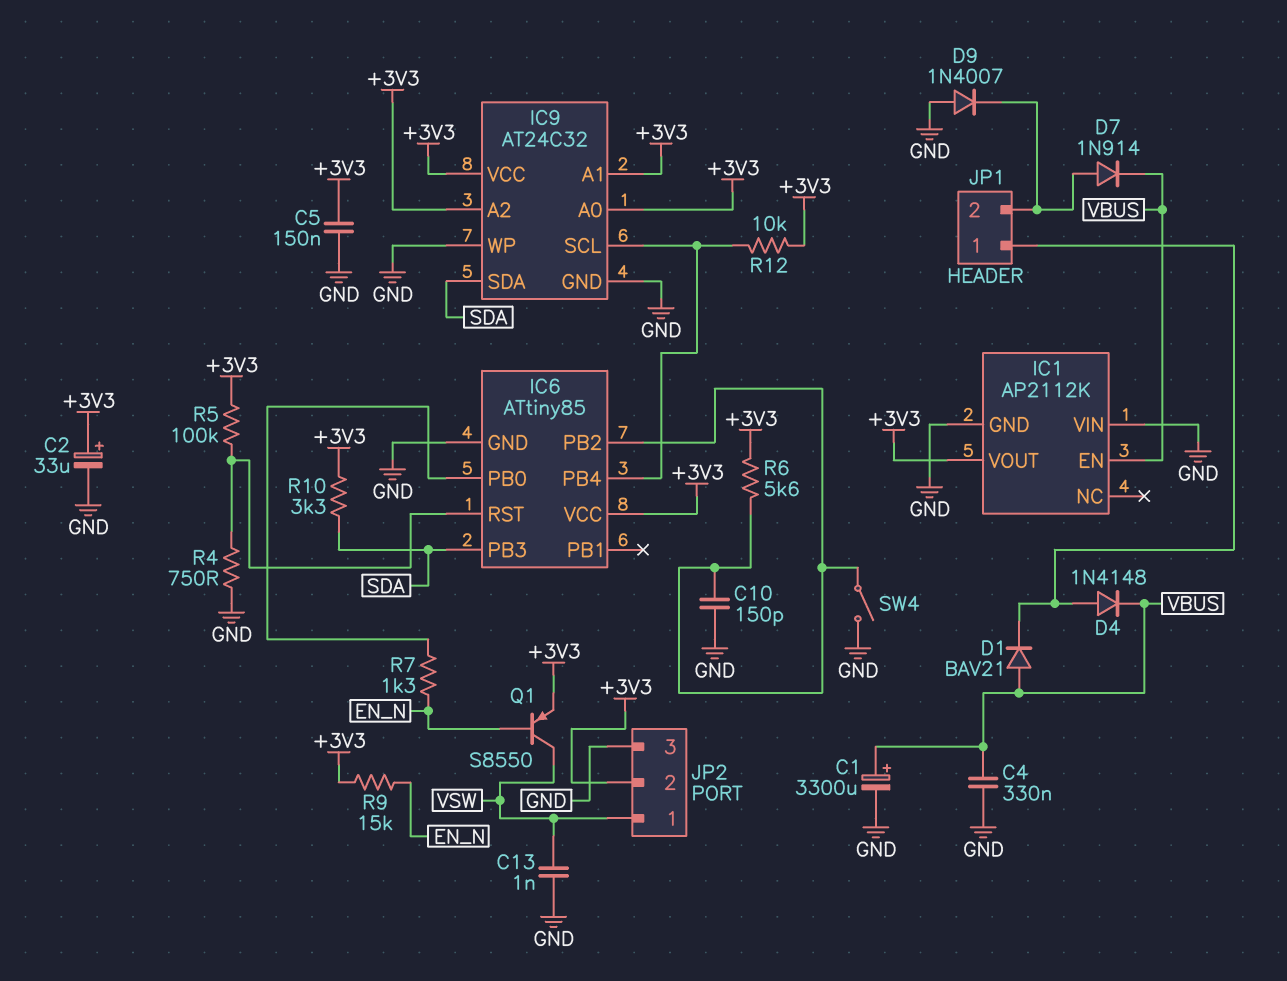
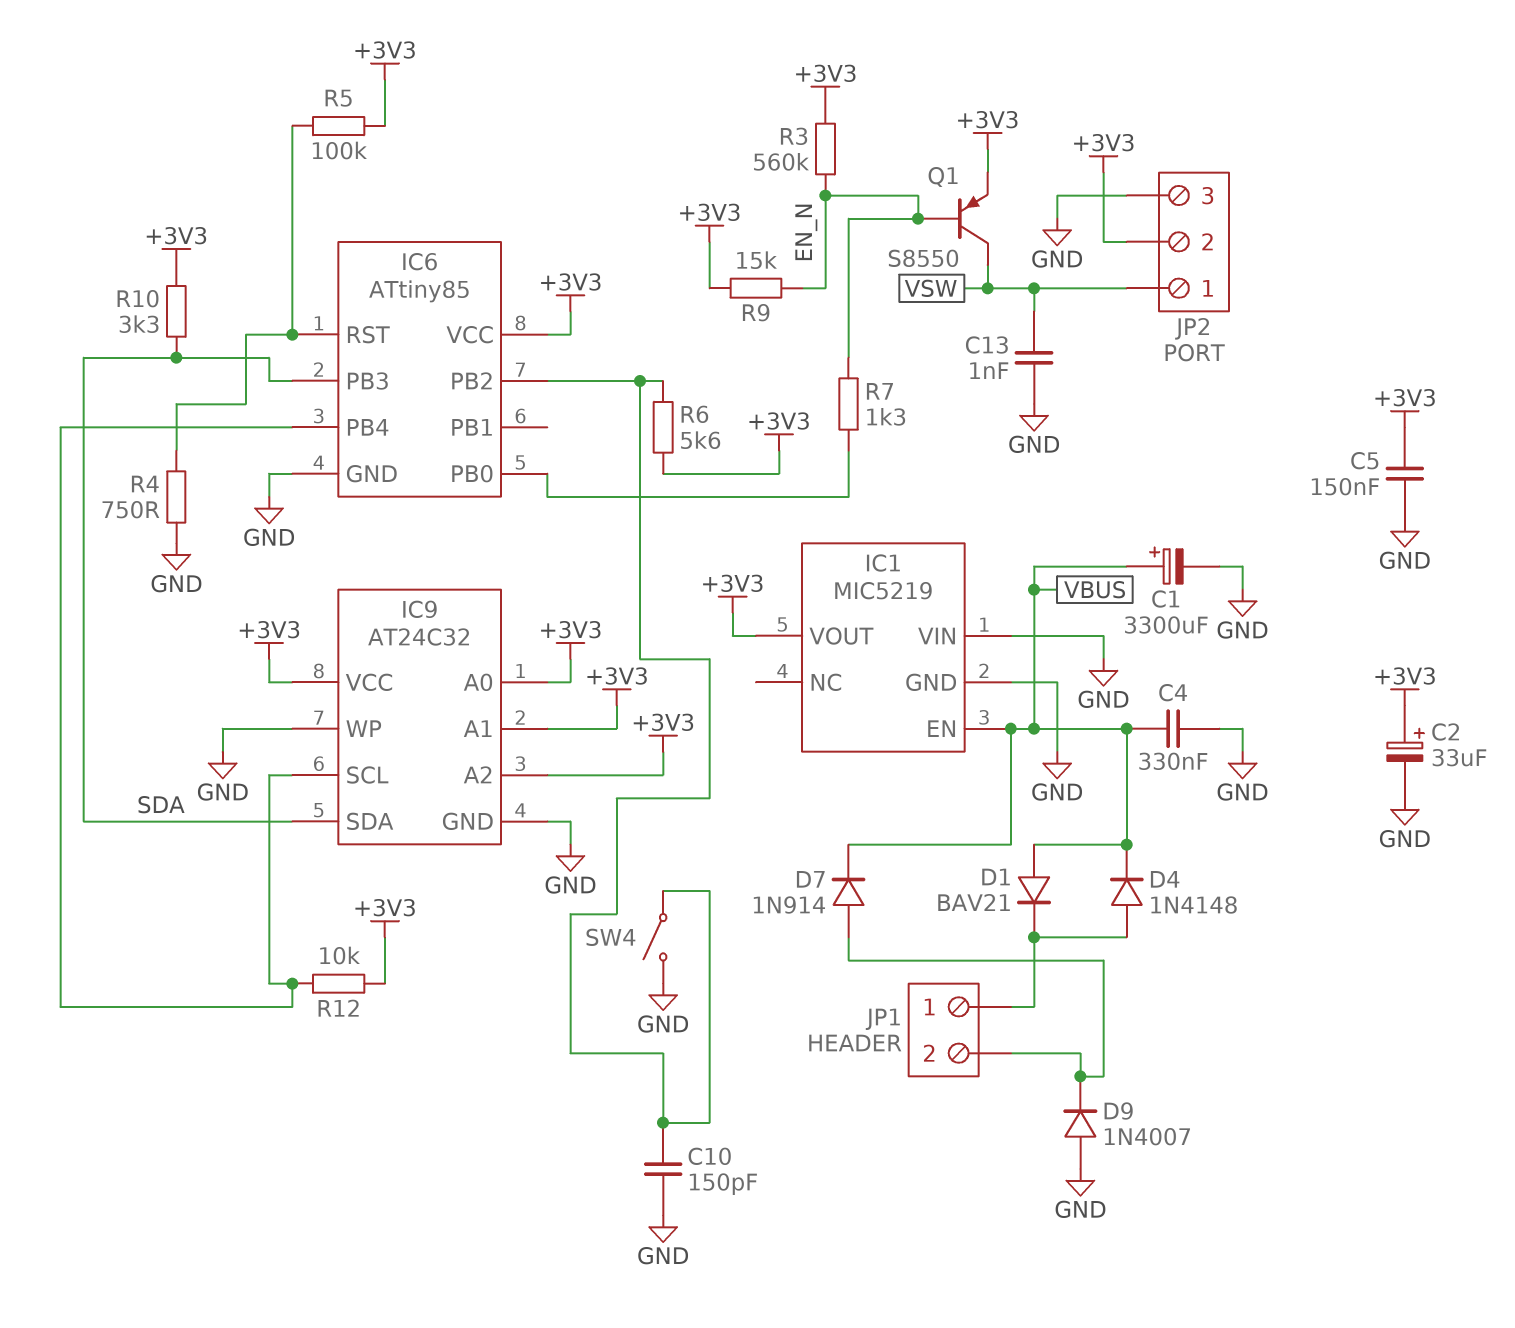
IC1: AP2112K -> MIC5219
R3: none -> 560k (+3V3, EN_N)

